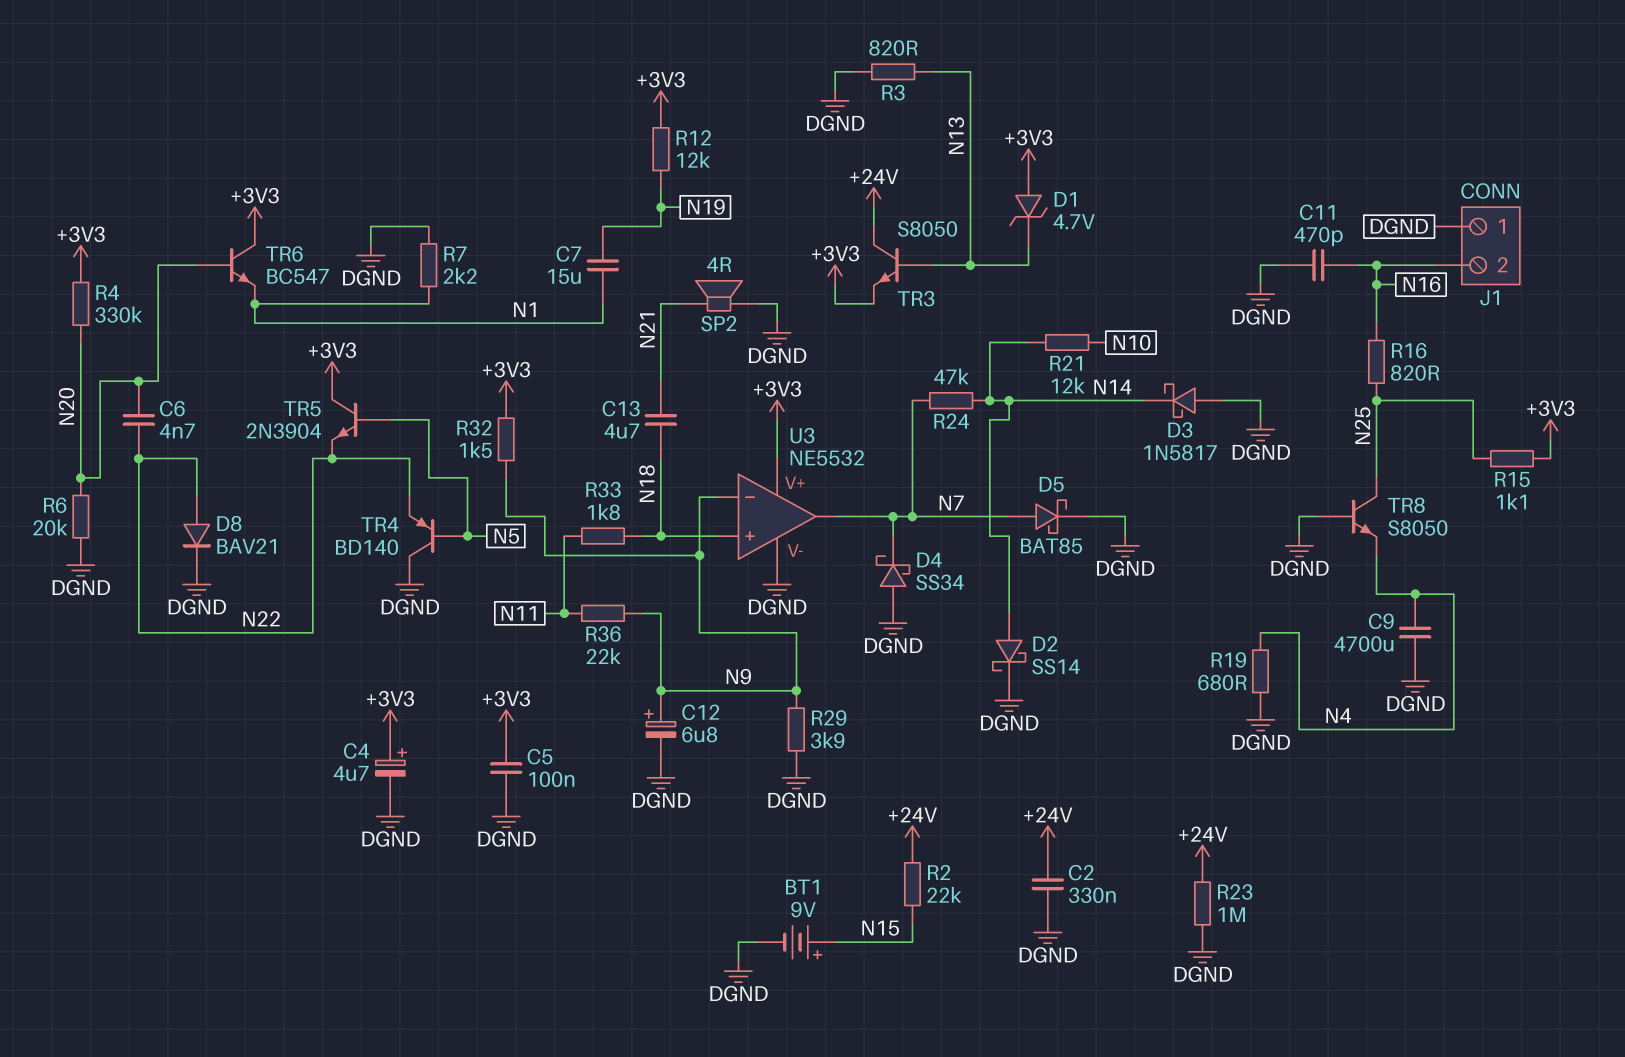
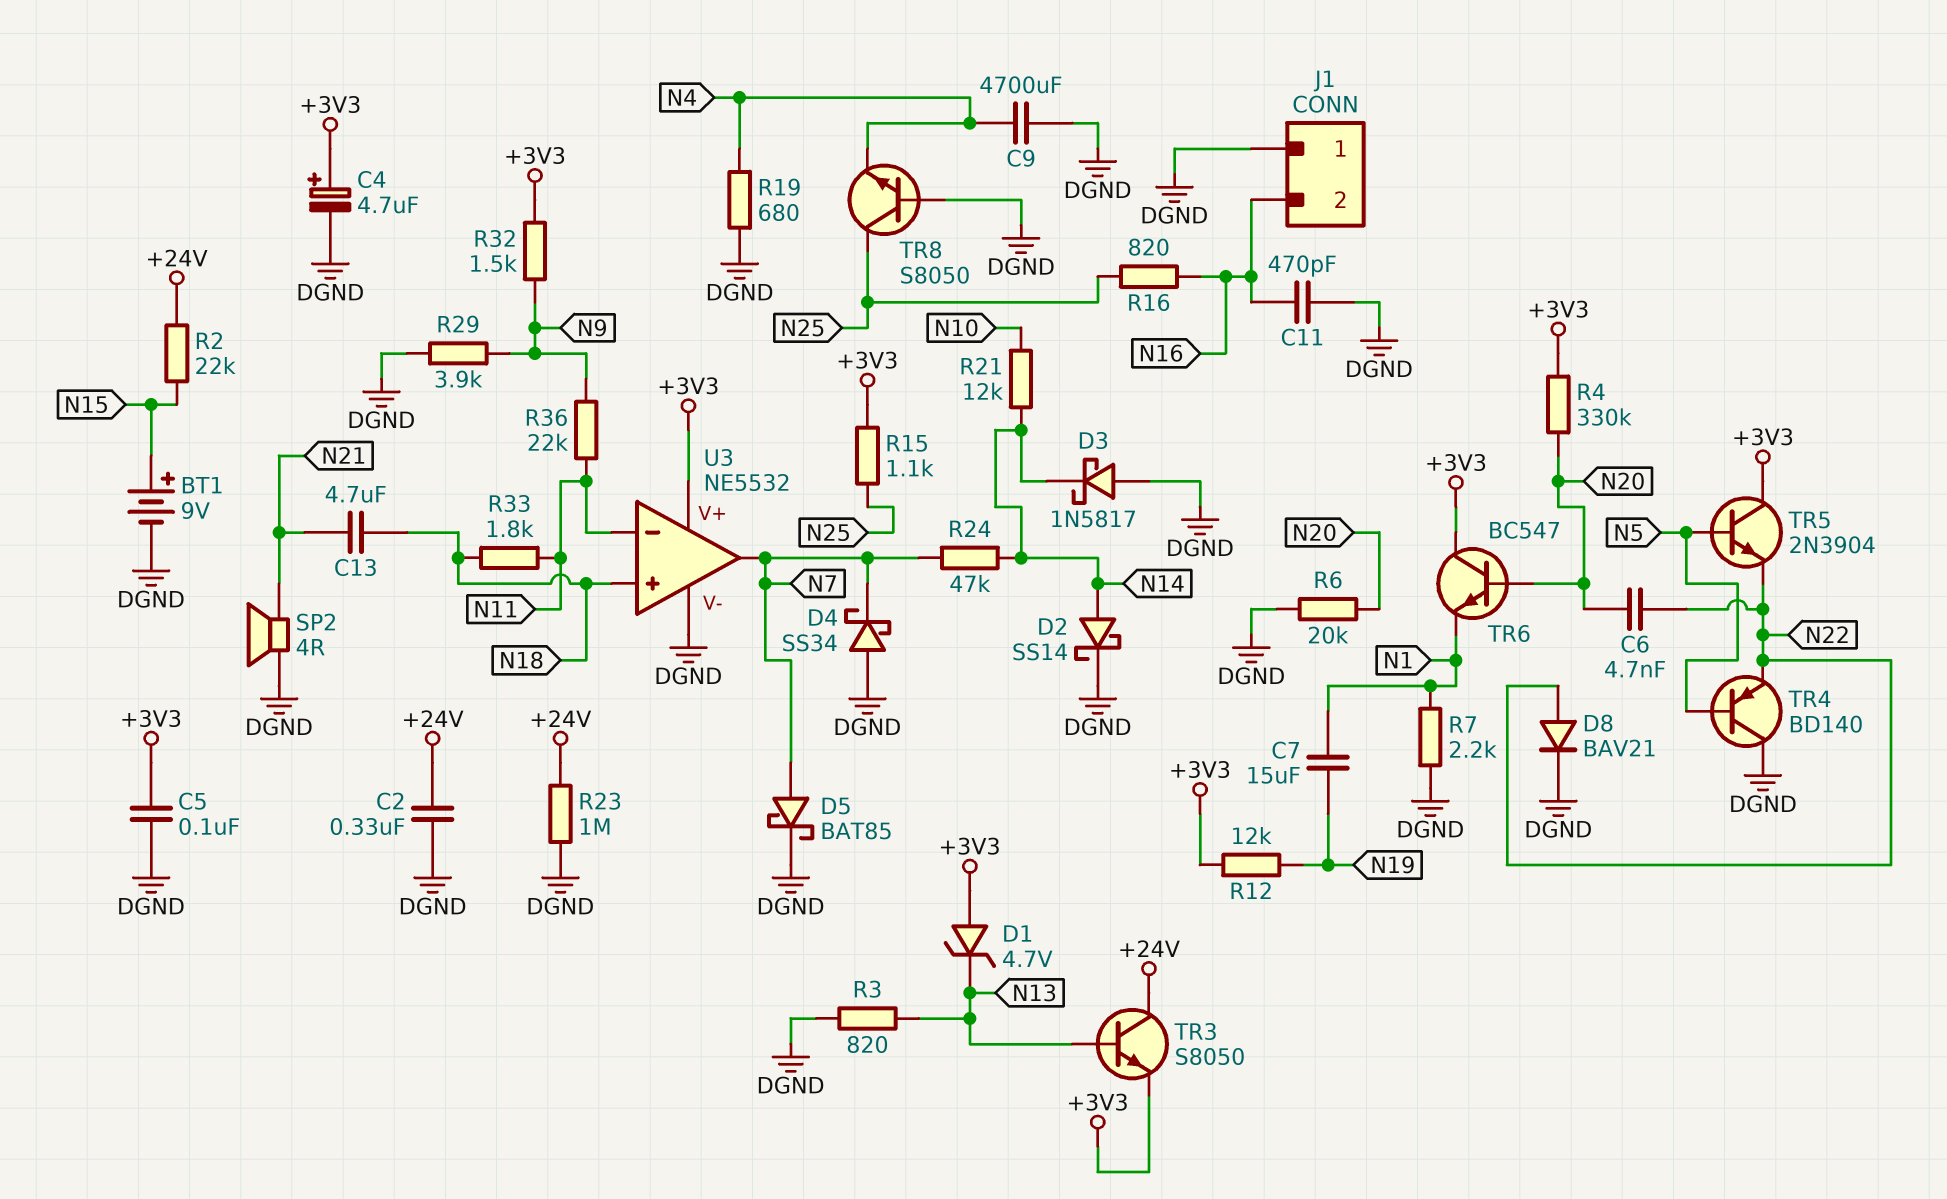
C12: 6.8uF (plus N9, minus DGND) -> none
U3 pin in-: N9 -> N11

